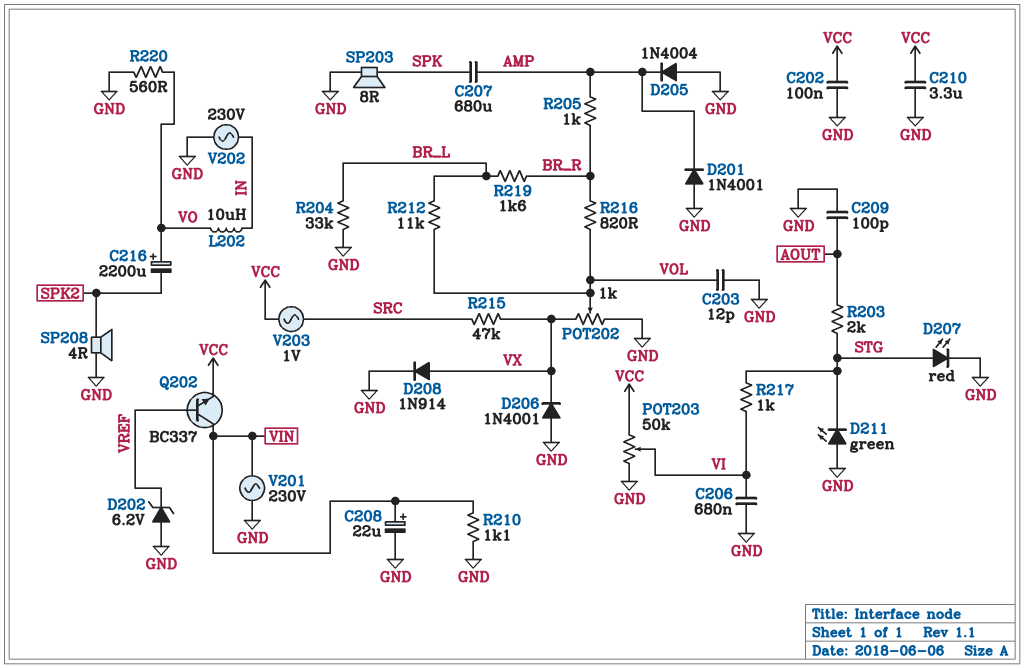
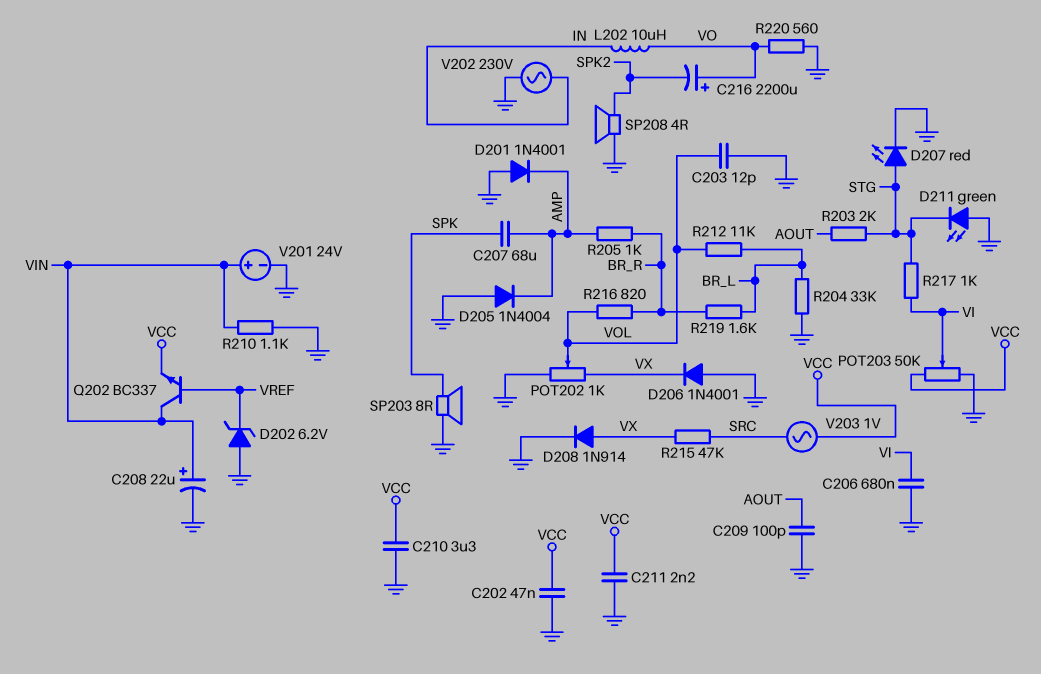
C202: 100nF (GND, VCC) -> 47nF (GND, VCC)
C207: 680uF (AMP, SPK) -> 68uF (AMP, SPK)
C211: none -> 2.2nF (GND, VCC)
V201: AC 230V (GND, VIN) -> 24V (plus VIN, minus GND)

